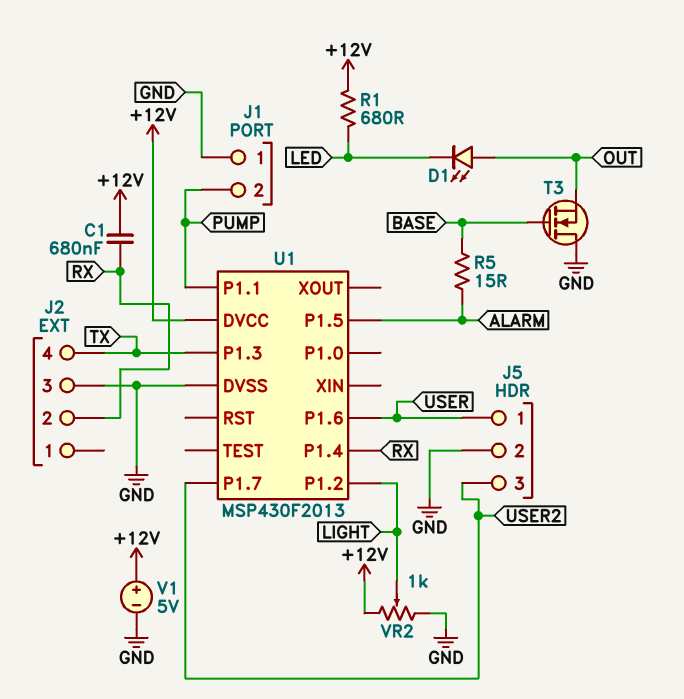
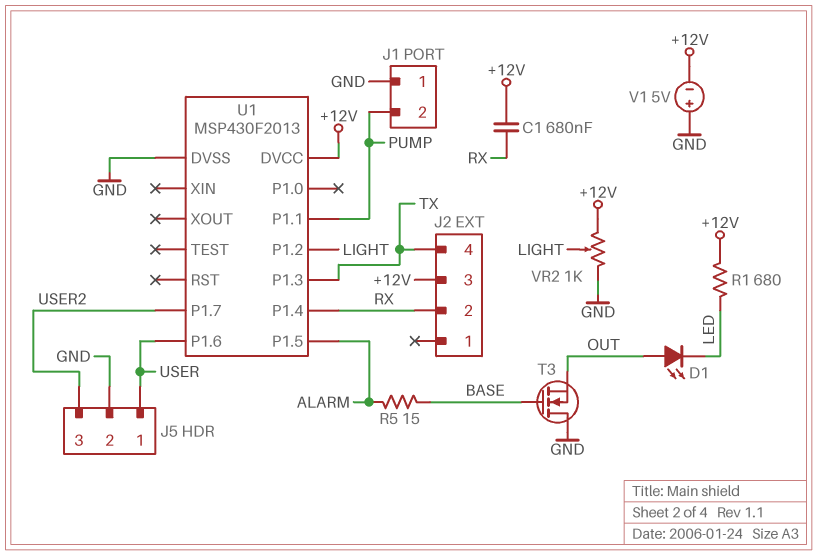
J2 pin 3: GND -> +12V
V1: 5V (plus +12V, minus GND) -> 5V (plus GND, minus +12V)

